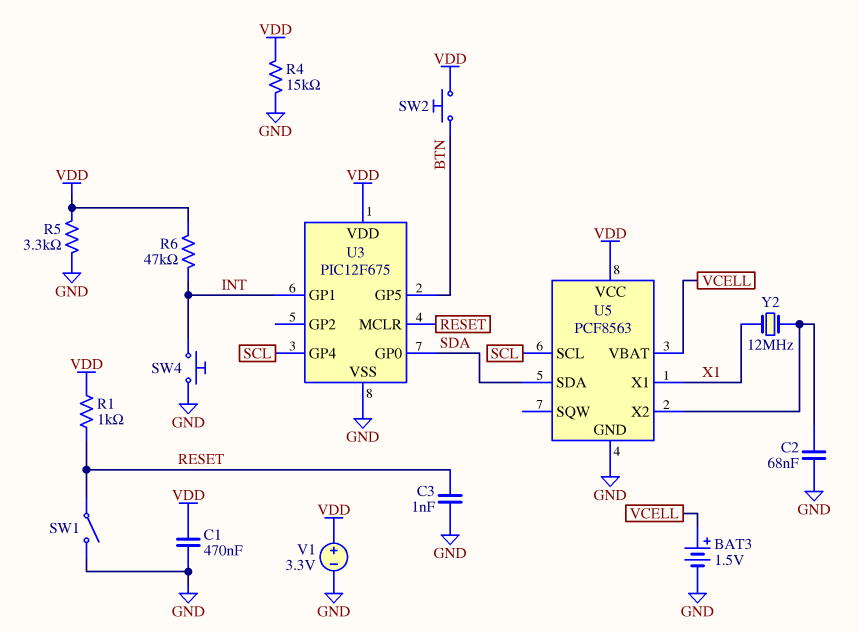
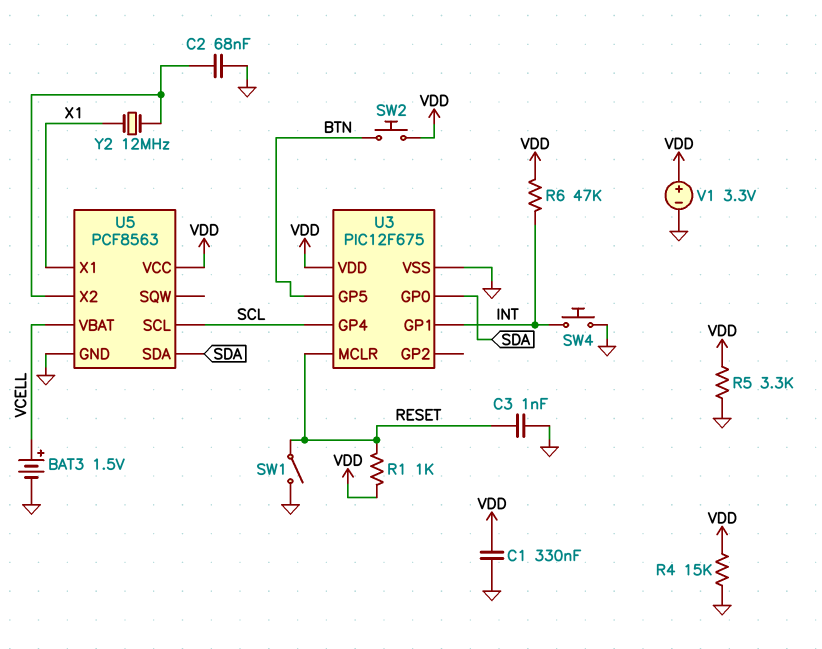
C1: 470nF (GND, VDD) -> 330nF (GND, VDD)

